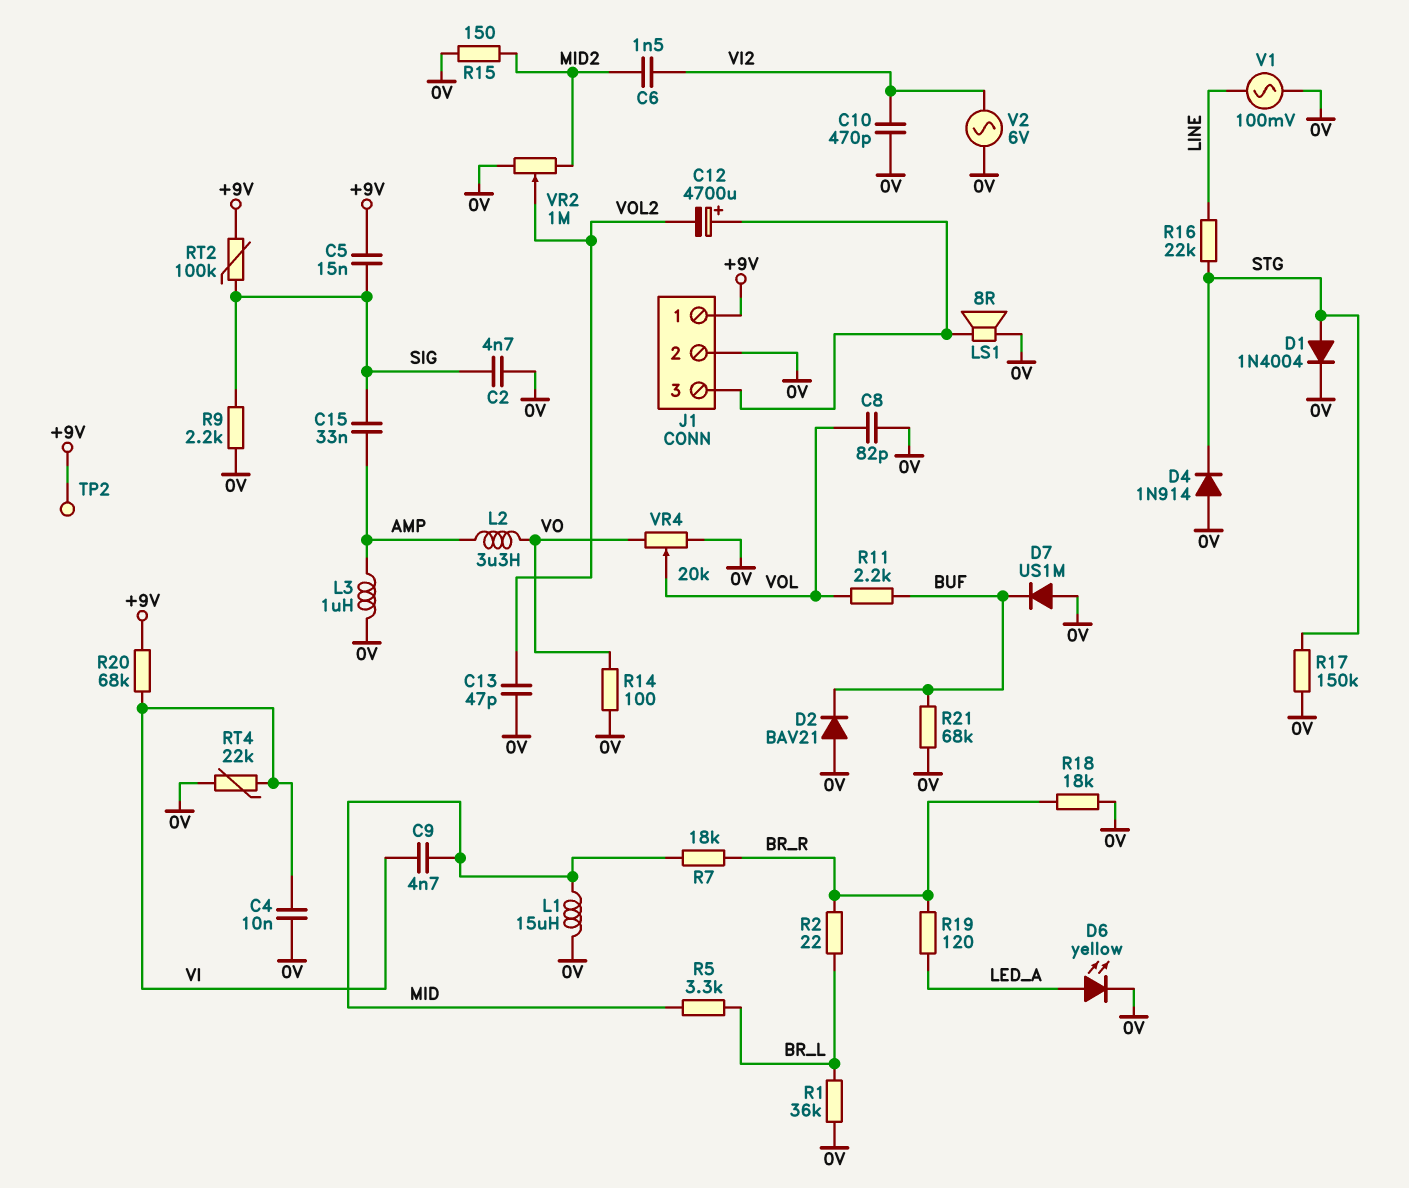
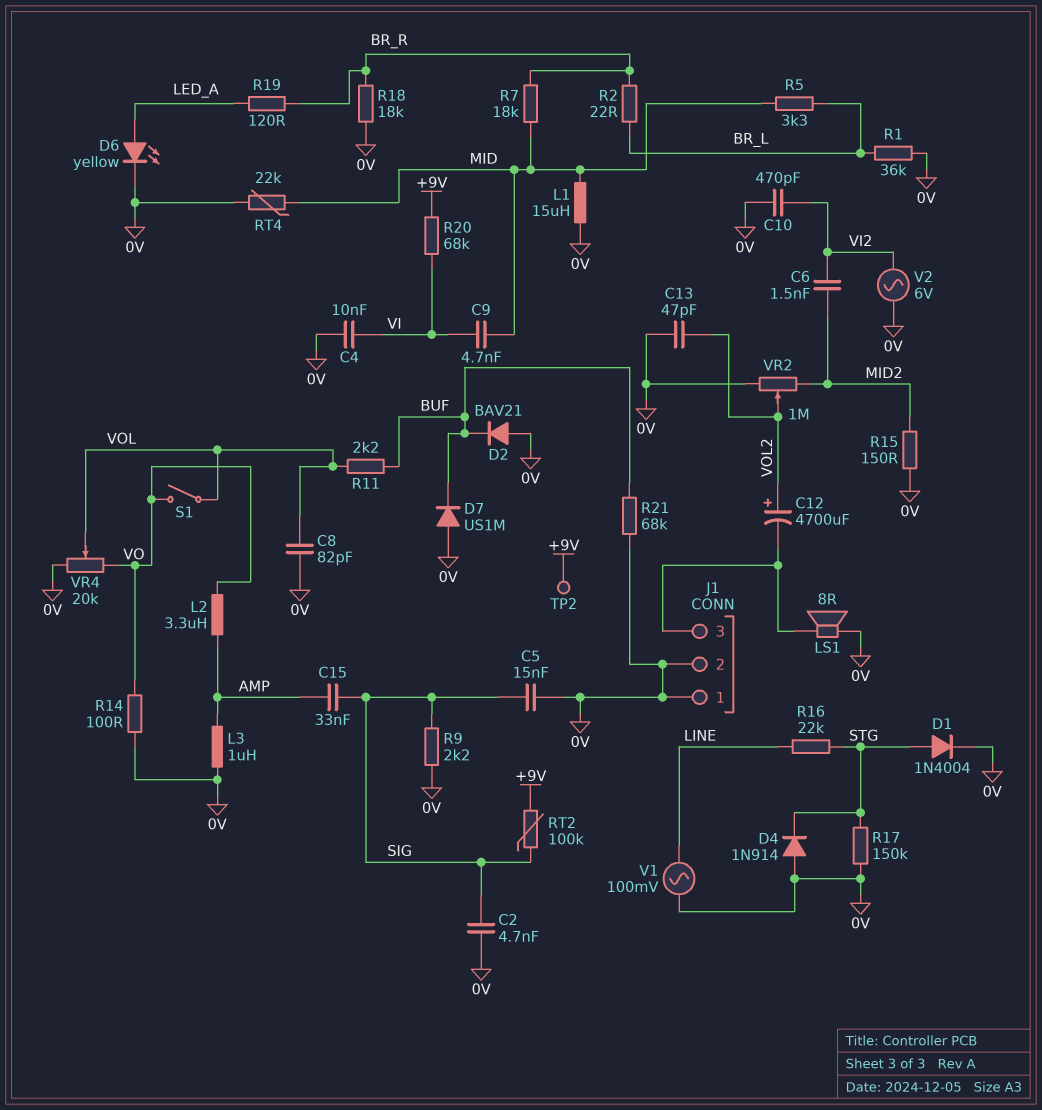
C5: 15nF (+9V, SIG) -> 15nF (0V, SIG)
C12: 4700uF (plus J1/3, minus VOL2) -> 4700uF (plus VOL2, minus J1/3)
J1 pin 1: +9V -> 0V
RT4: 22k (0V, VI) -> 22k (0V, MID)
S1: none -> switch (VO, VOL)

